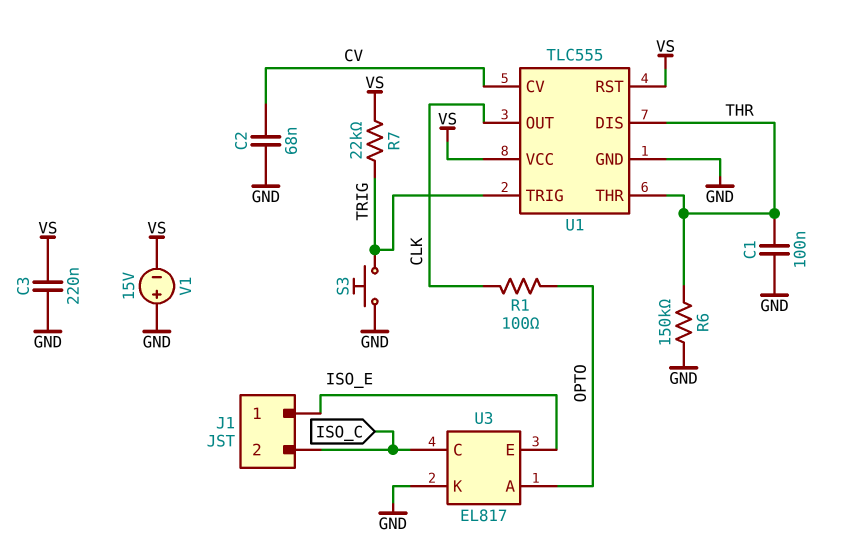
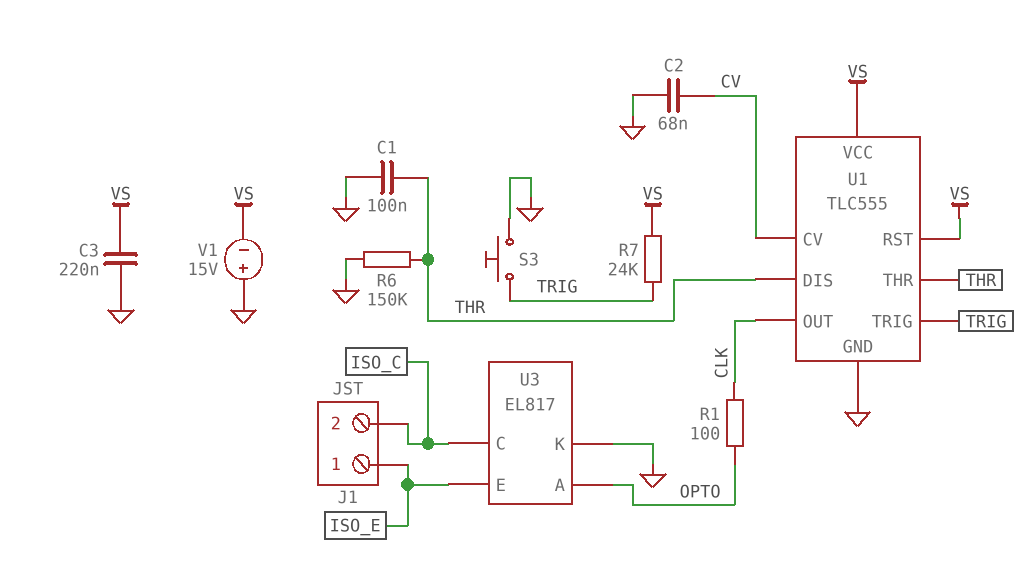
R7: 22k (TRIG, VS) -> 24k (TRIG, VS)

